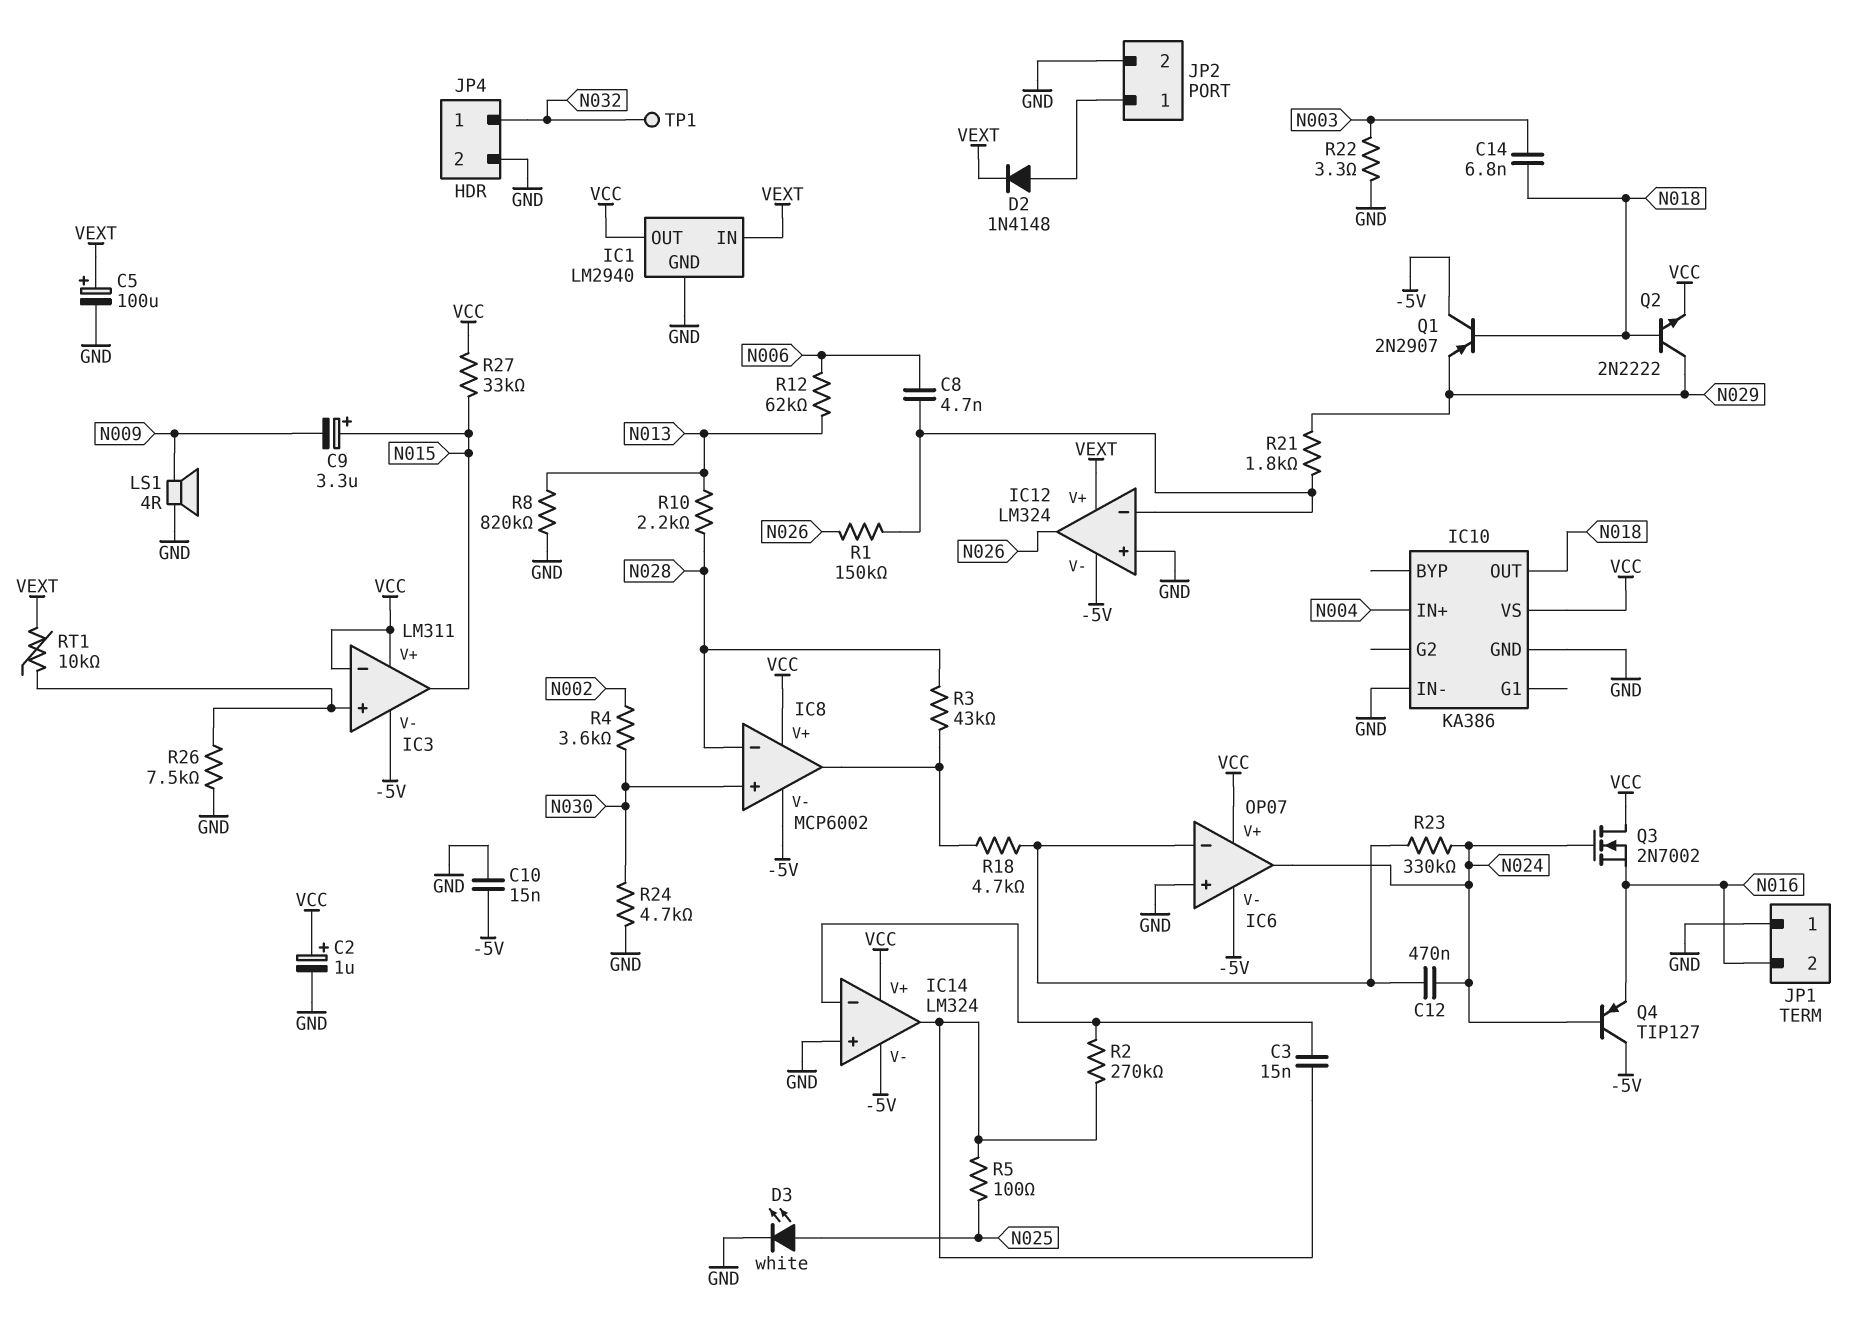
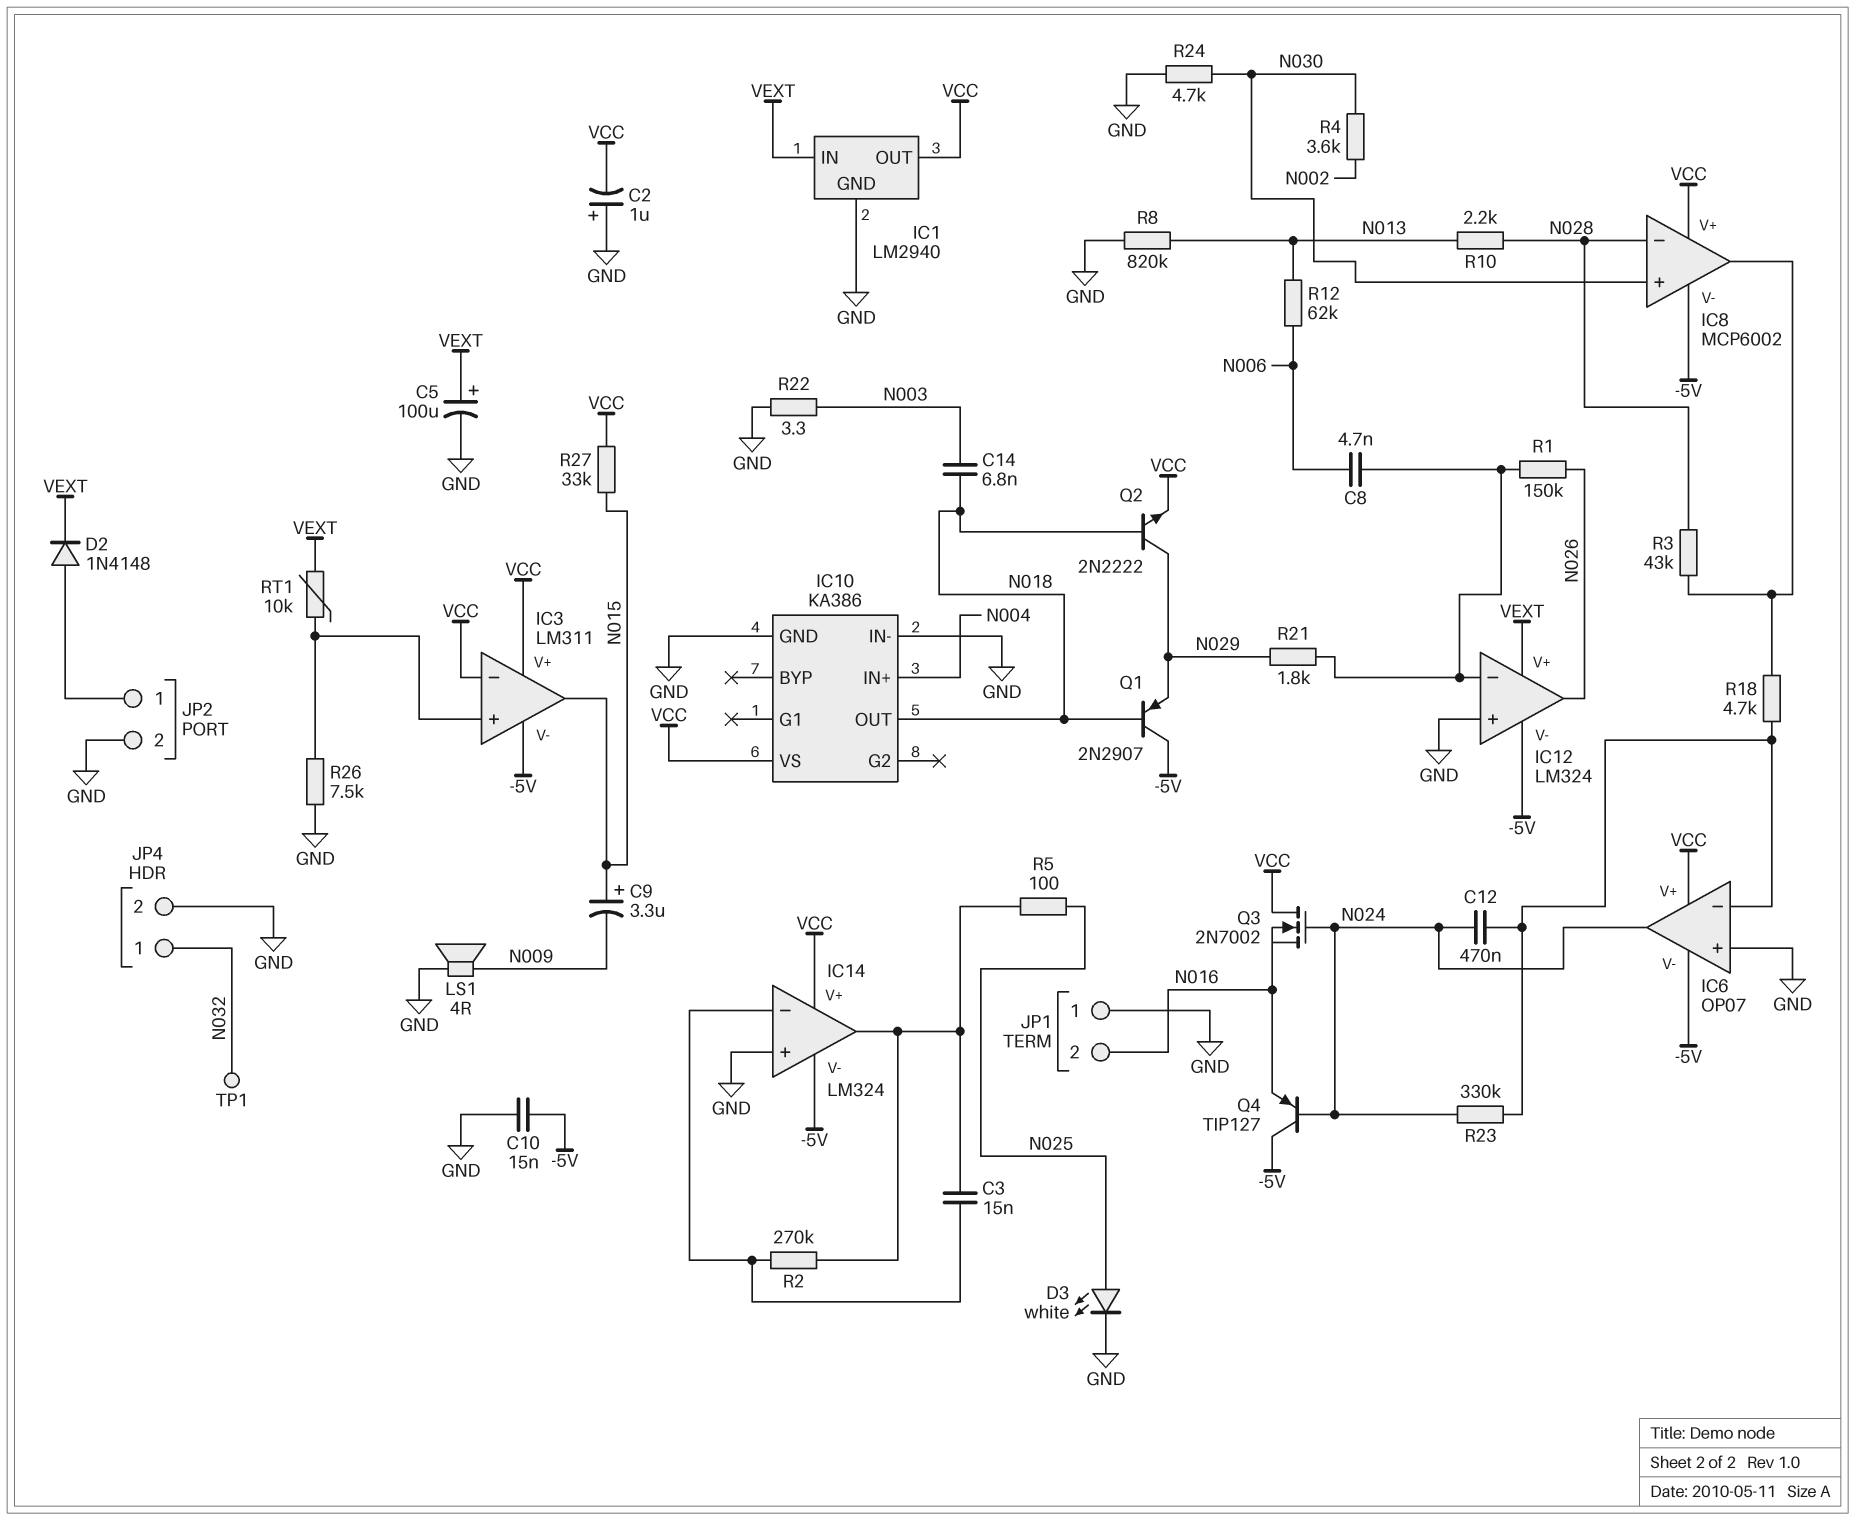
C2: 1uF (plus VCC, minus GND) -> 1uF (plus GND, minus VCC)

